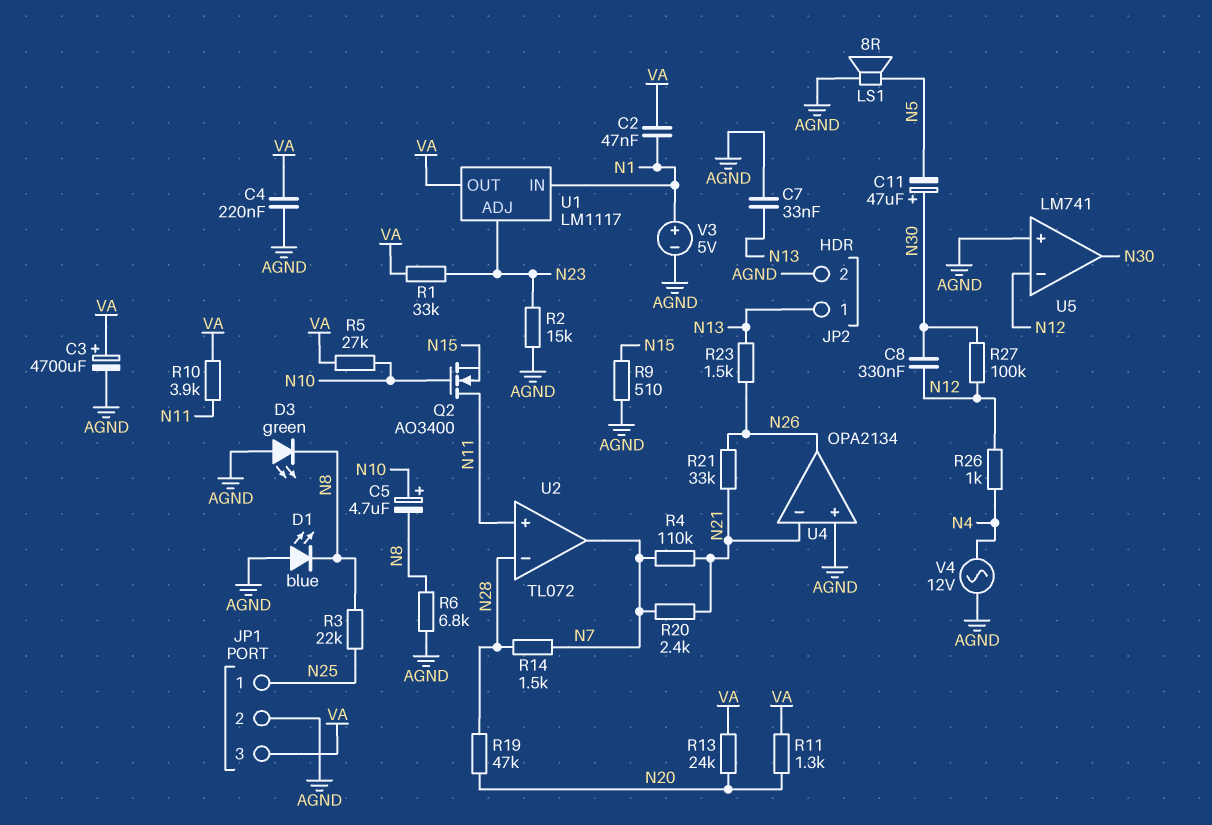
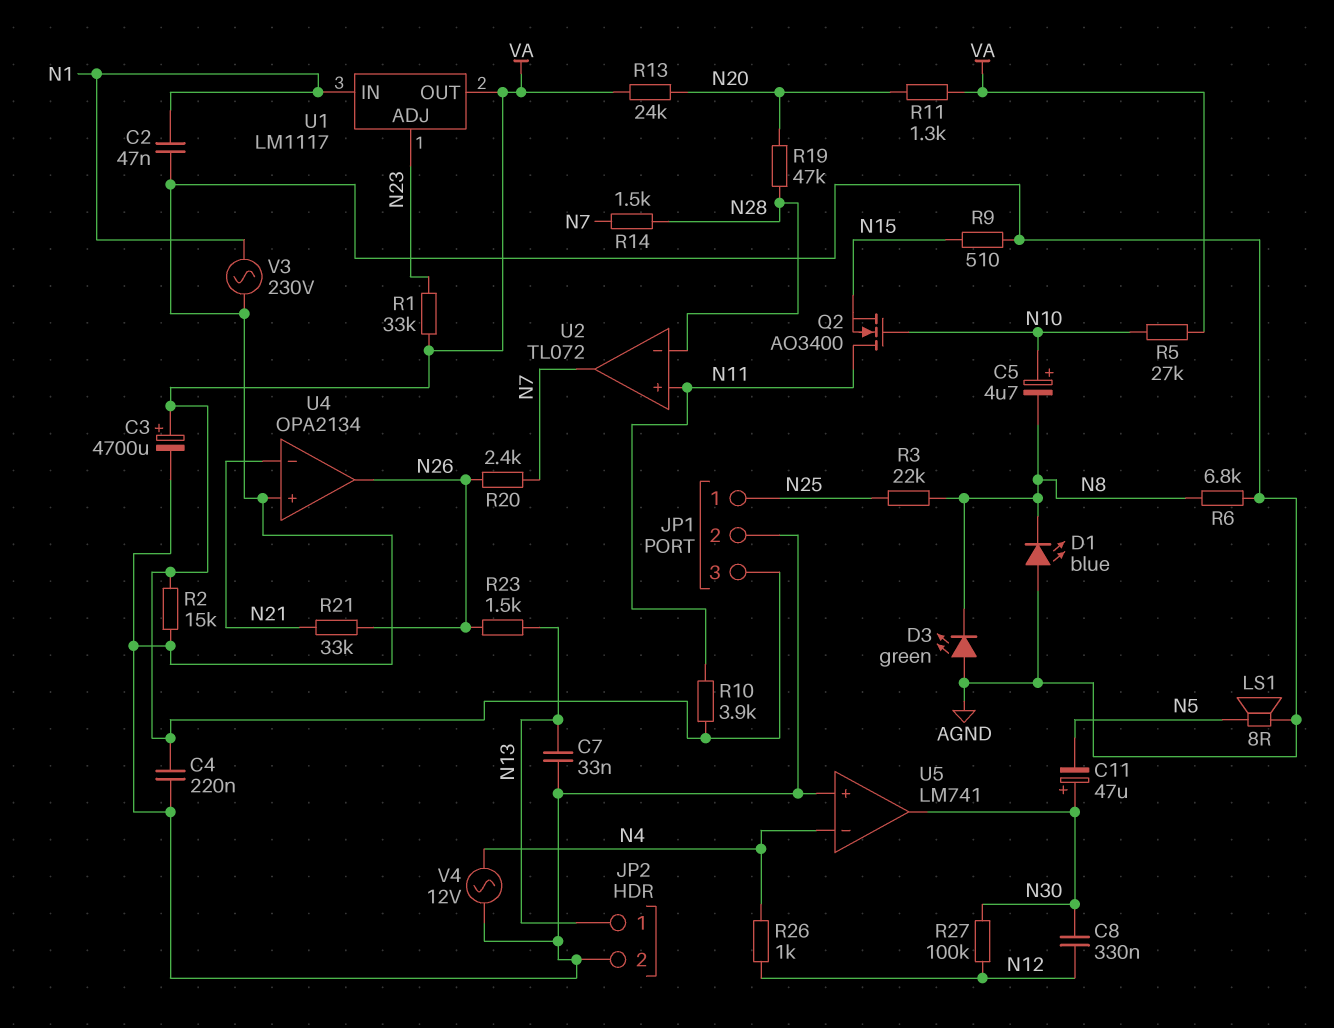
C2: 47nF (N1, VA) -> 47nF (AGND, N1)
R2: 15k (AGND, N23) -> 15k (AGND, VA)
R4: 110k (N7, N21) -> none
R20: 2.4k (N7, N21) -> 2.4k (N7, N26)
U5 pin in-: N12 -> N4
V3: 5V (plus N1, minus AGND) -> AC 230V (AGND, N1)

